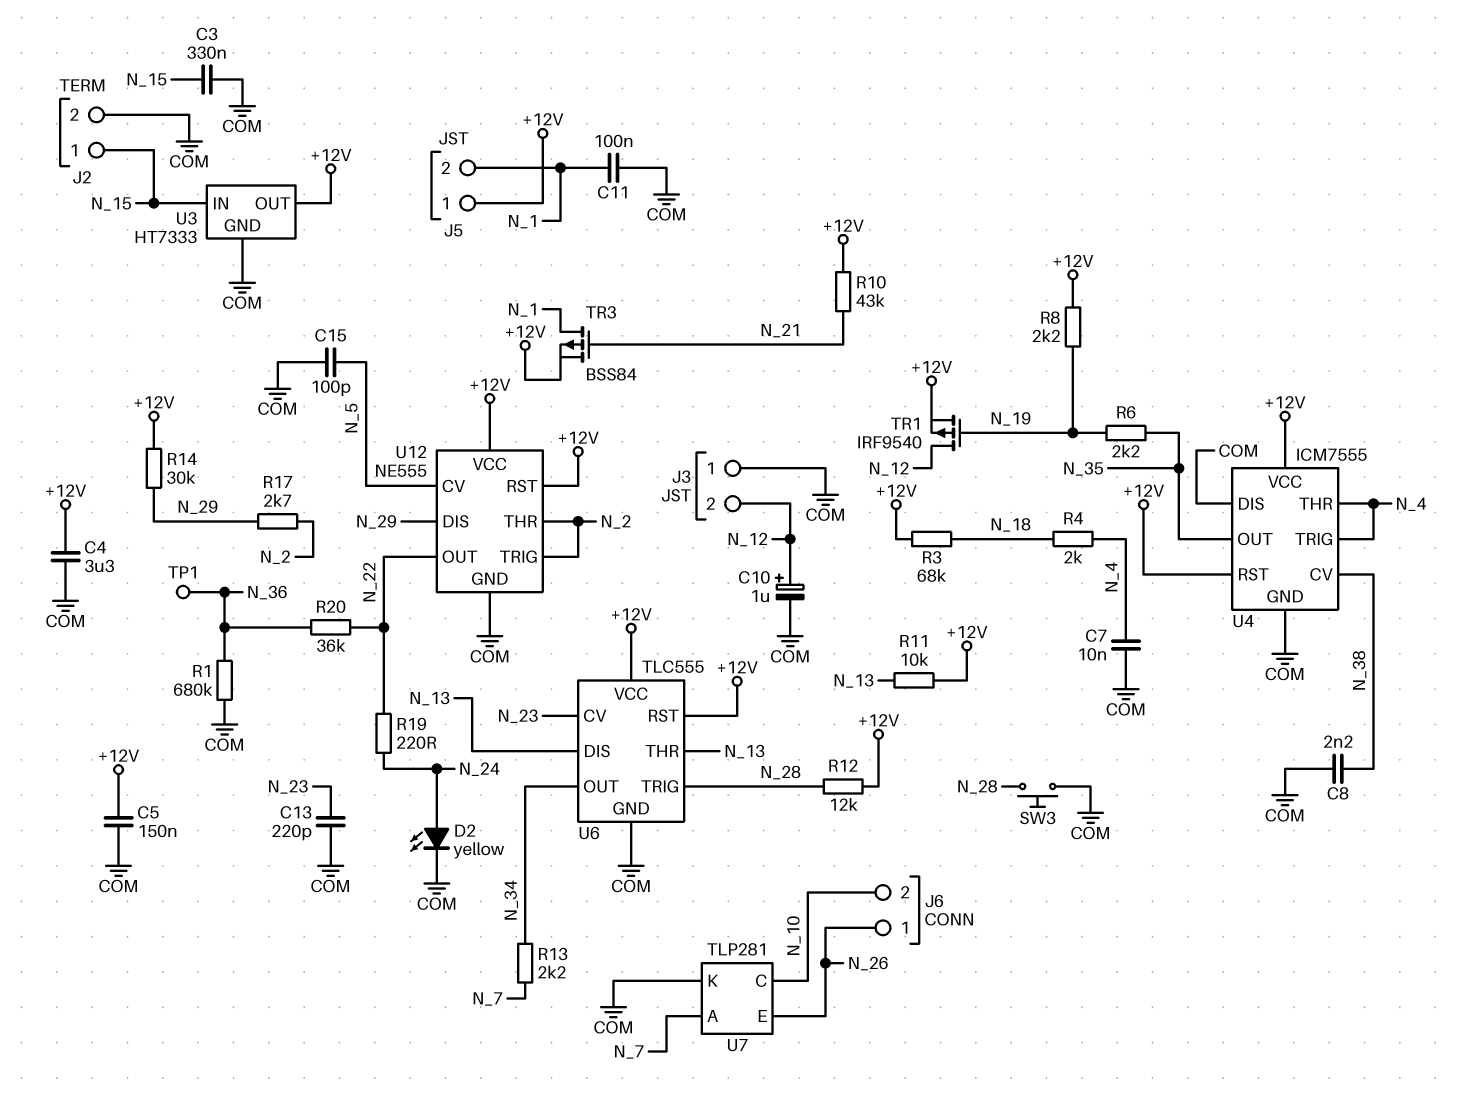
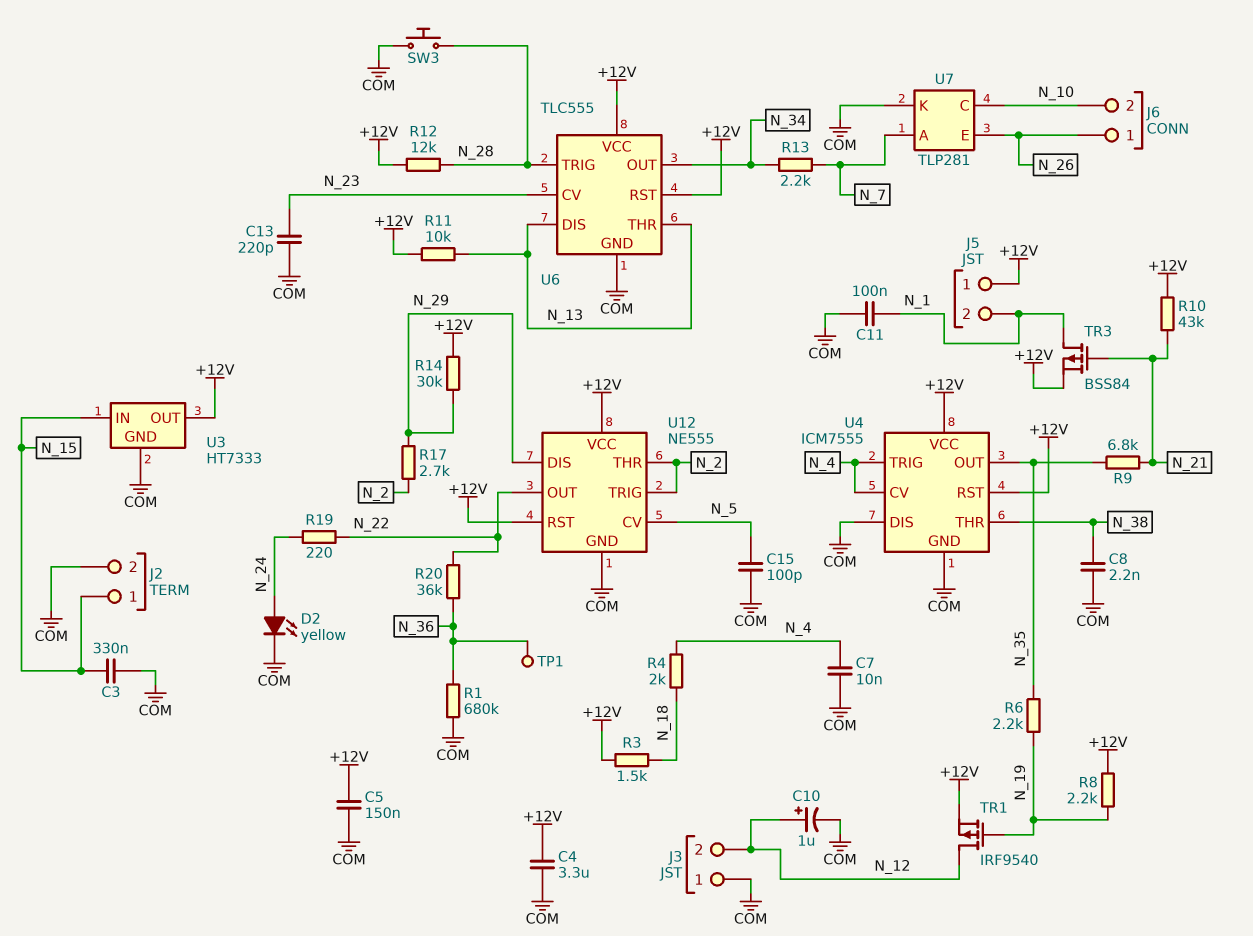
R3: 68k (+12V, N_18) -> 1.5k (+12V, N_18)
R9: none -> 6.8k (N_21, N_35)
U4 pin CV: N_38 -> N_4
U4 pin THR: N_4 -> N_38

